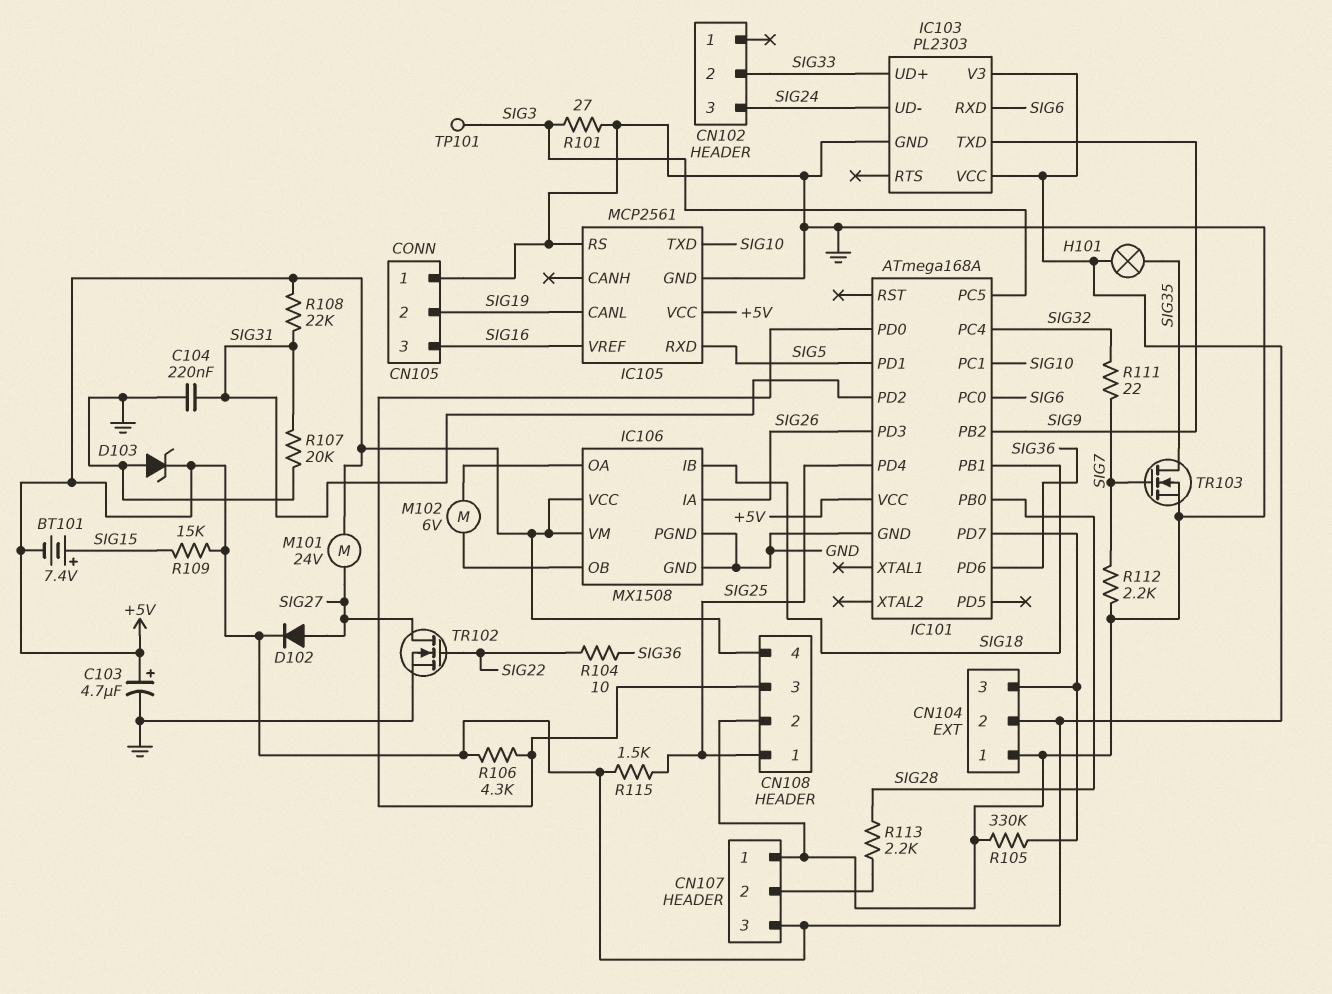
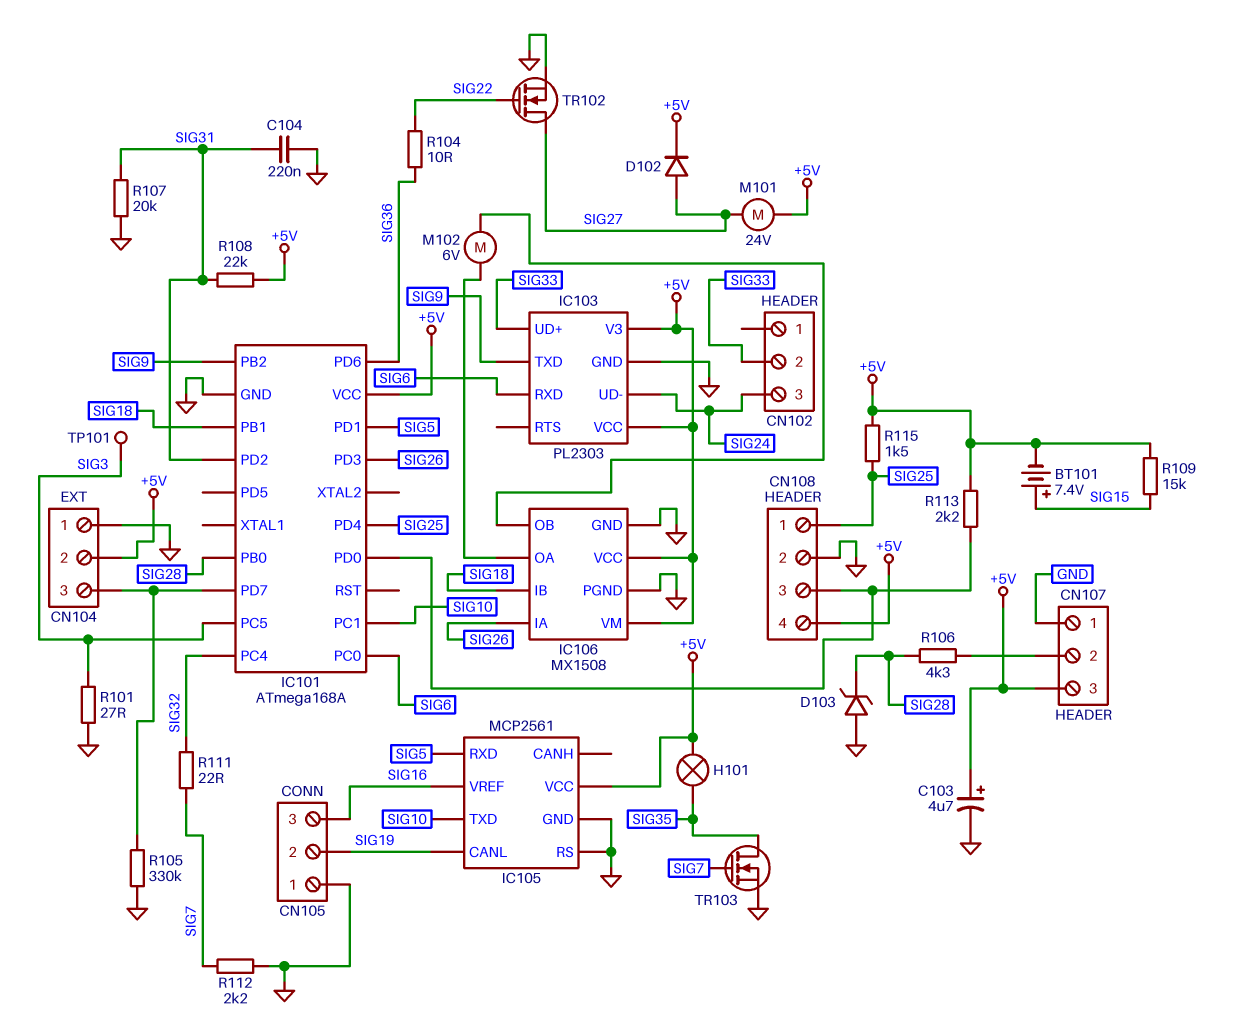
D103: zener (A GND, K +5V) -> zener (A GND, K SIG28)
R106: 4.3k (+5V, CN108/3) -> 4.3k (CN107/2, SIG28)
R113: 2.2k (CN107/2, SIG28) -> 2.2k (+5V, CN108/3)

